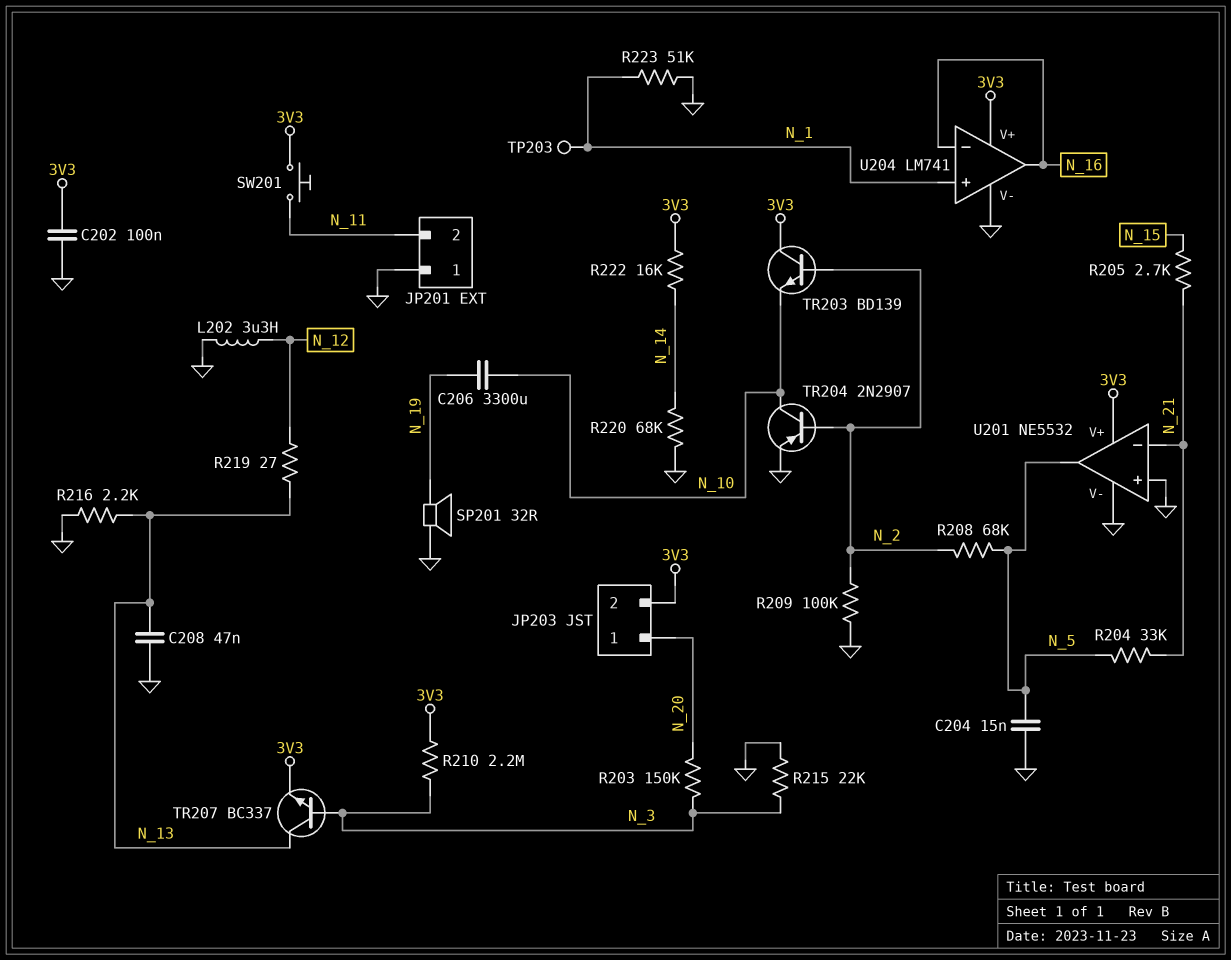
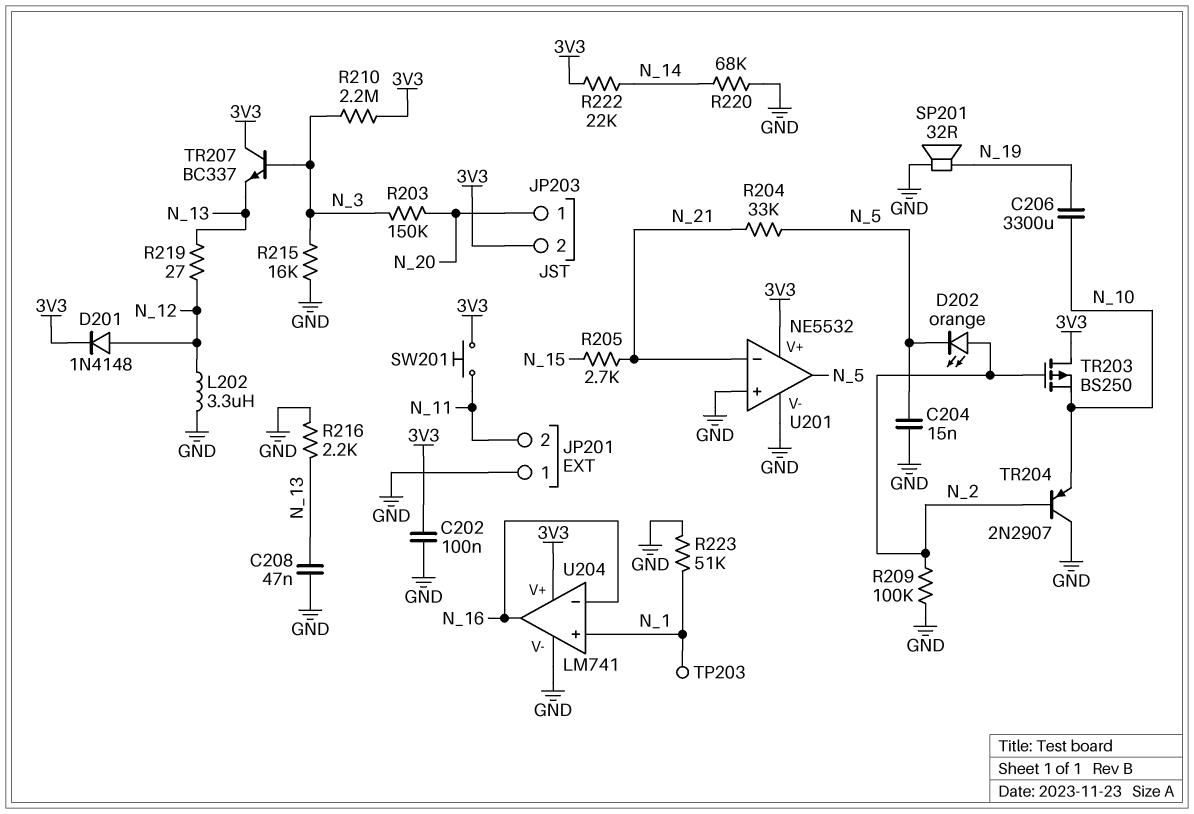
D201: none -> diode 1N4148 (A N_12, K 3V3)
D202: none -> LED orange (A N_2, K N_5)
R208: 68k (N_2, N_5) -> none
R215: 22k (GND, N_3) -> 16k (GND, N_3)
R222: 16k (3V3, N_14) -> 22k (3V3, N_14)
TR203: NPN BD139 (B N_2, C 3V3, E N_10) -> PMOS BS250 (G N_2, D 3V3, S N_10)
TR204: PNP 2N2907 (B N_2, C N_10, E GND) -> PNP 2N2907 (B N_2, C GND, E N_10)
TR207: NPN BC337 (B N_3, C N_13, E 3V3) -> NPN BC337 (B N_3, C 3V3, E N_13)

